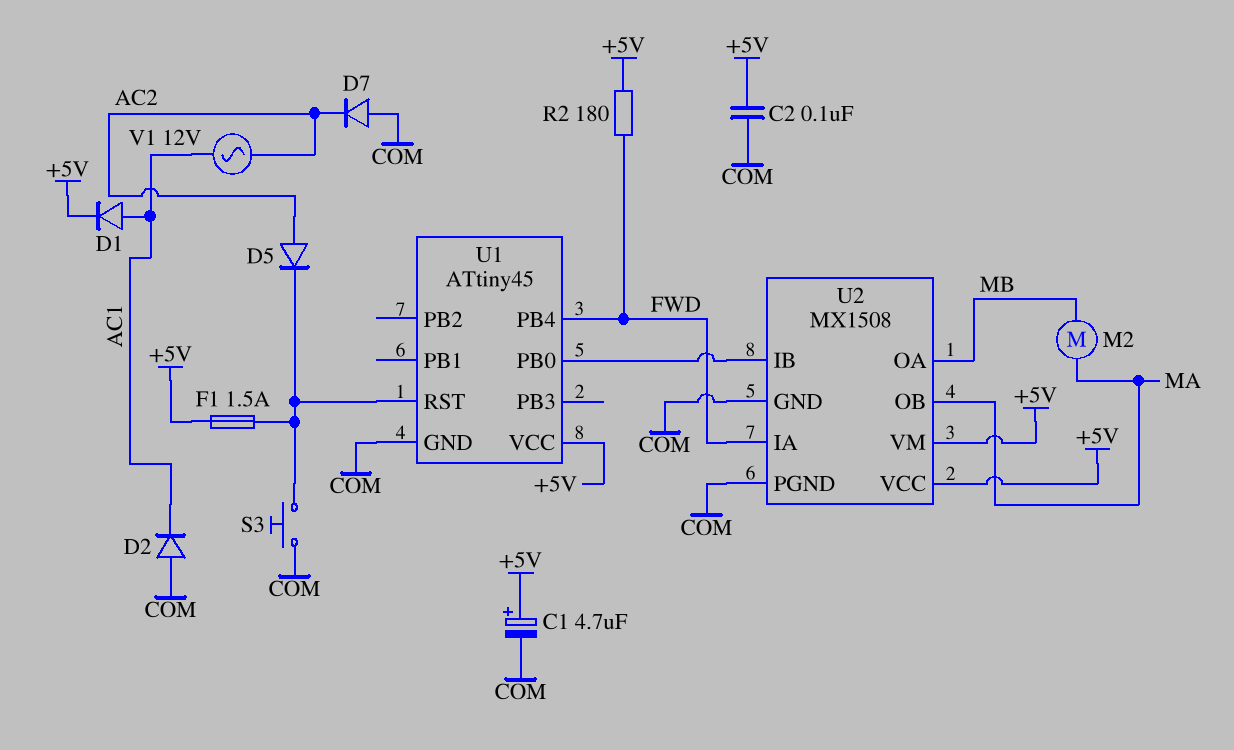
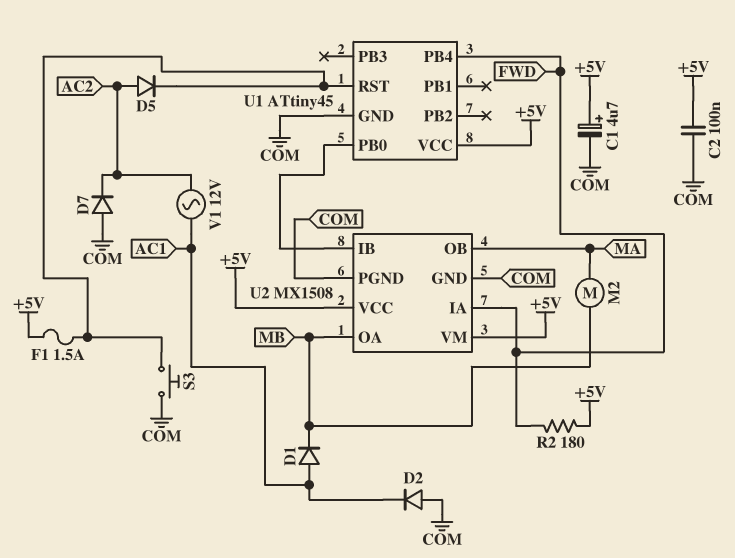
D1: diode (A AC1, K +5V) -> diode (A AC1, K MB)

